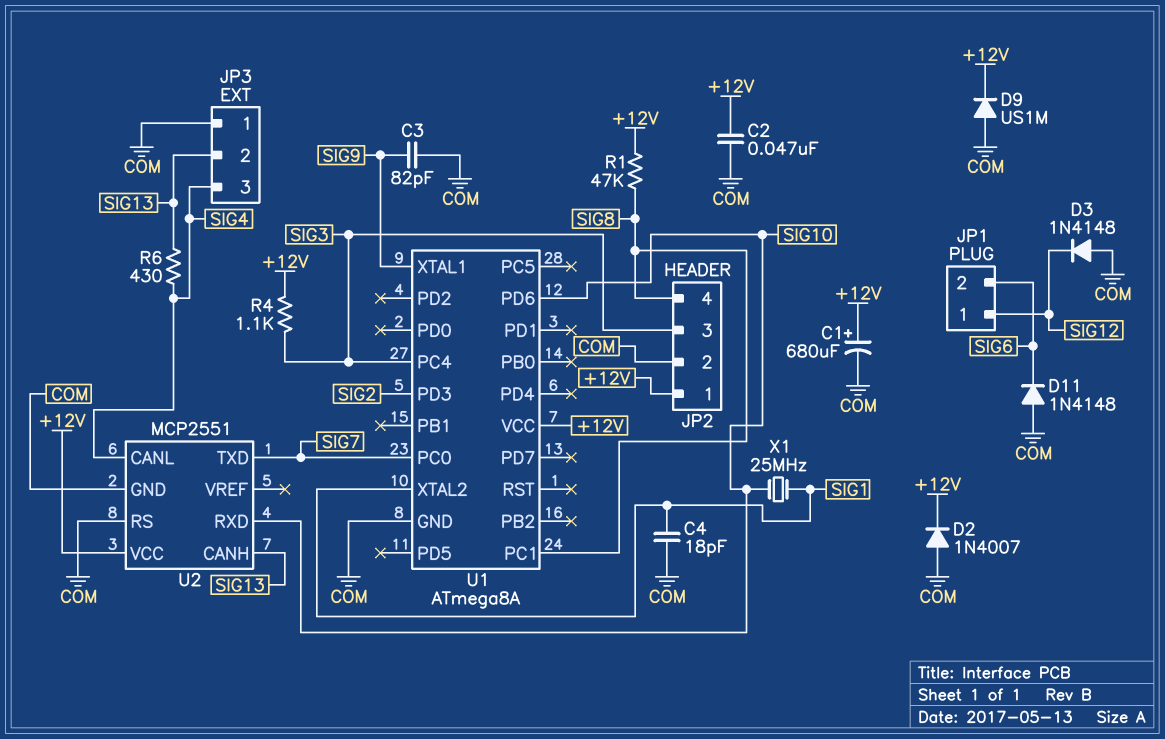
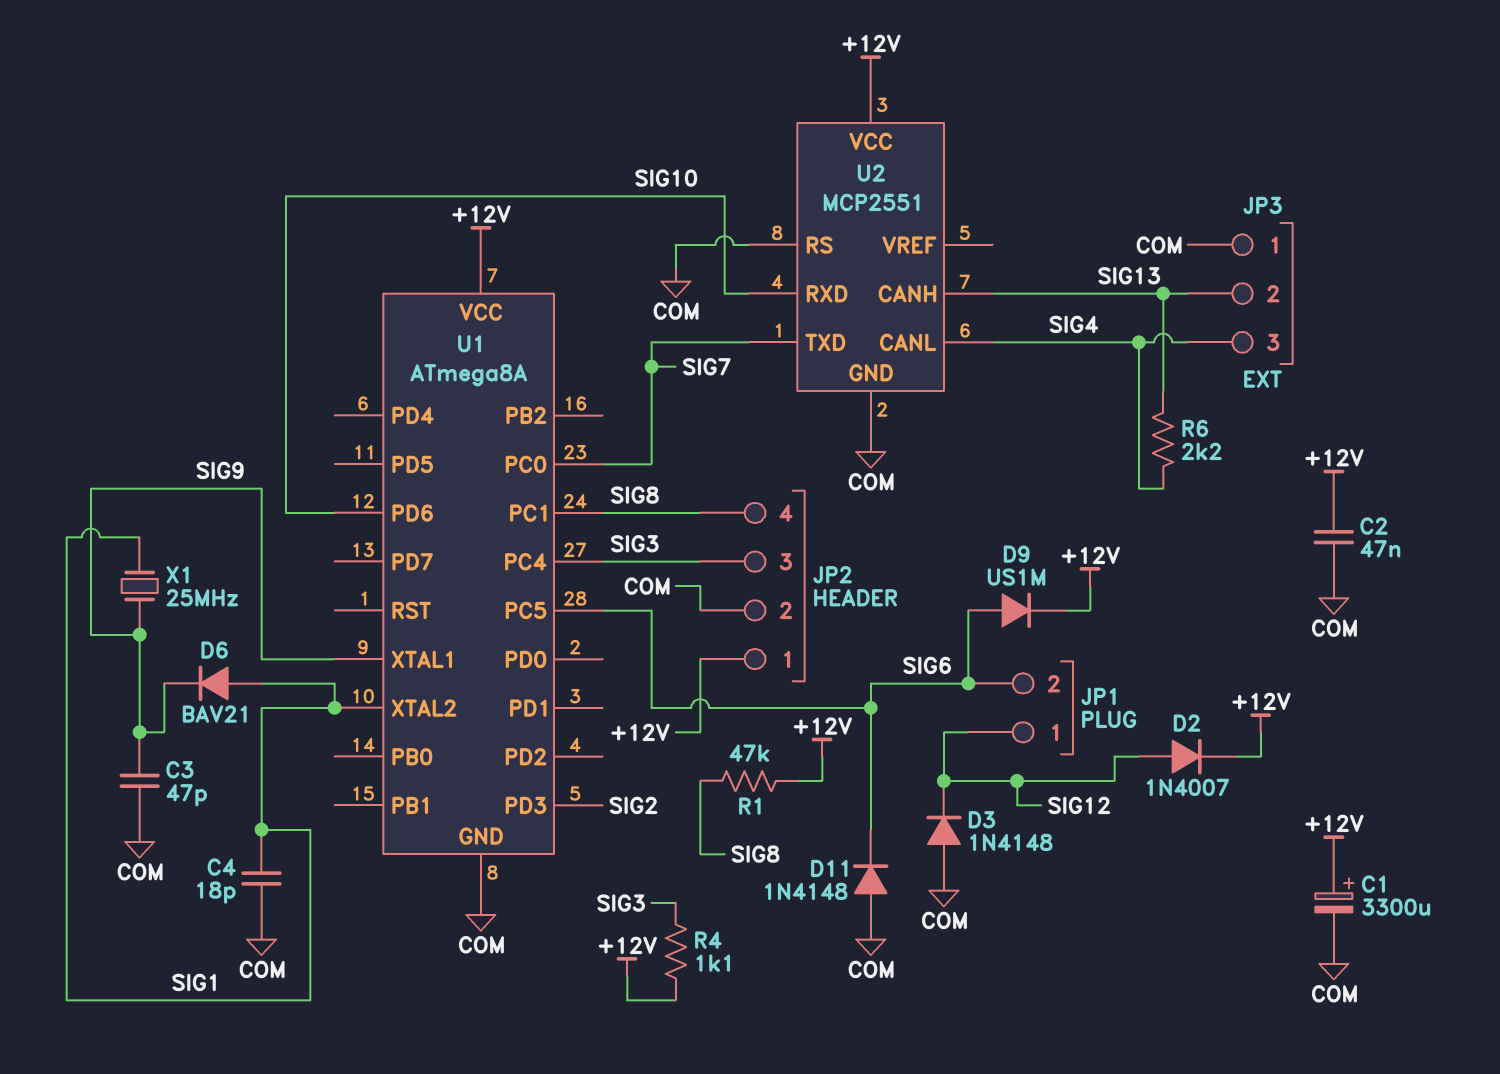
C1: 680uF (plus +12V, minus COM) -> 3300uF (plus +12V, minus COM)
C3: 82pF (COM, SIG9) -> 47pF (COM, SIG9)
D2: diode 1N4007 (A COM, K +12V) -> diode 1N4007 (A SIG12, K +12V)
D6: none -> diode BAV21 (A SIG1, K SIG9)
D9: diode US1M (A COM, K +12V) -> diode US1M (A SIG6, K +12V)
R6: 430 (SIG4, SIG13) -> 2.2k (SIG4, SIG13)
U1 pin PC5: none -> SIG6
X1: 25MHz (SIG1, SIG10) -> 25MHz (SIG1, SIG9)

